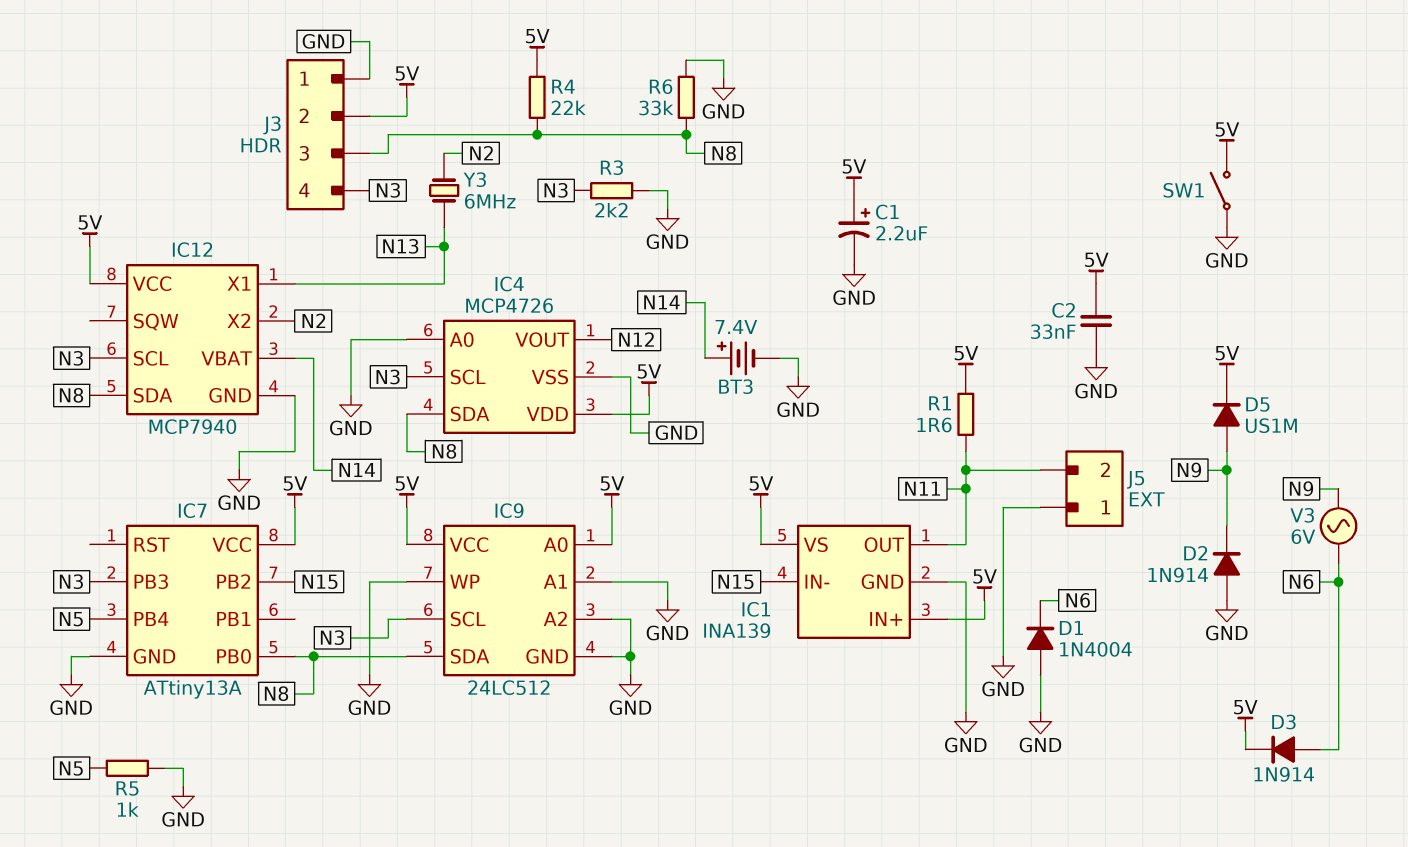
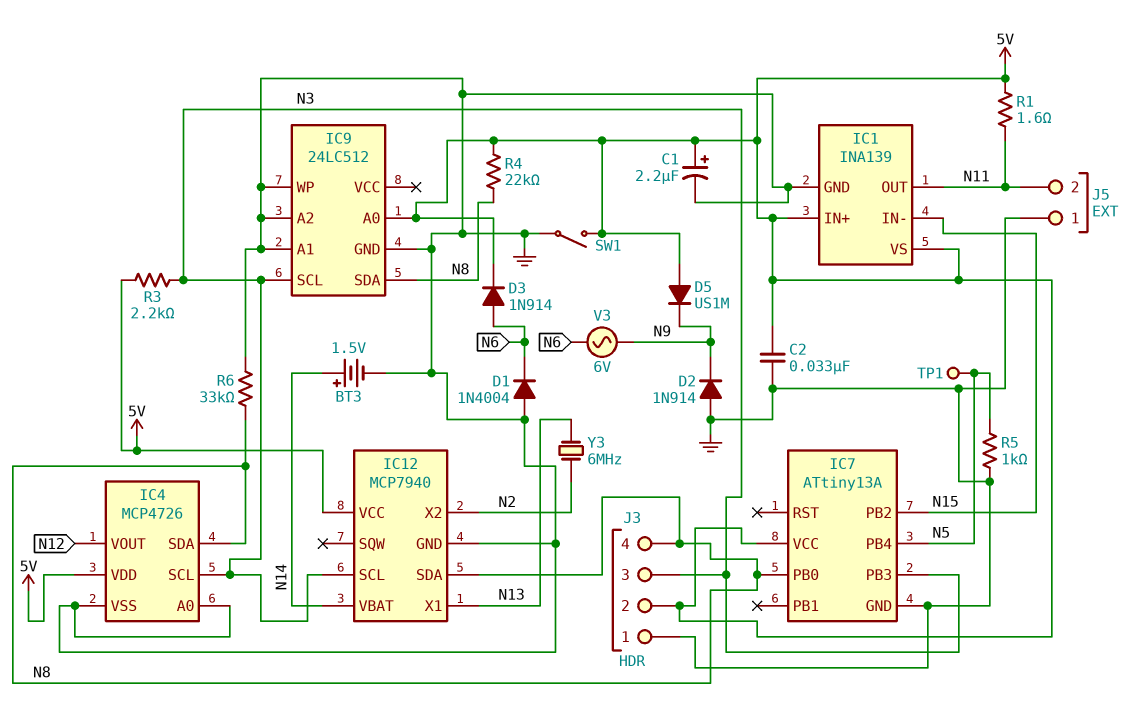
BT3: 7.4V (plus N14, minus GND) -> 1.5V (plus N14, minus GND)
D5: diode US1M (A N9, K 5V) -> diode US1M (A 5V, K N9)
IC9 pin VCC: 5V -> none
J3 pin 3: N8 -> N3
J3 pin 4: N3 -> N8
R3: 2.2k (GND, N3) -> 2.2k (5V, N3)
TP1: none -> test point (N5)

